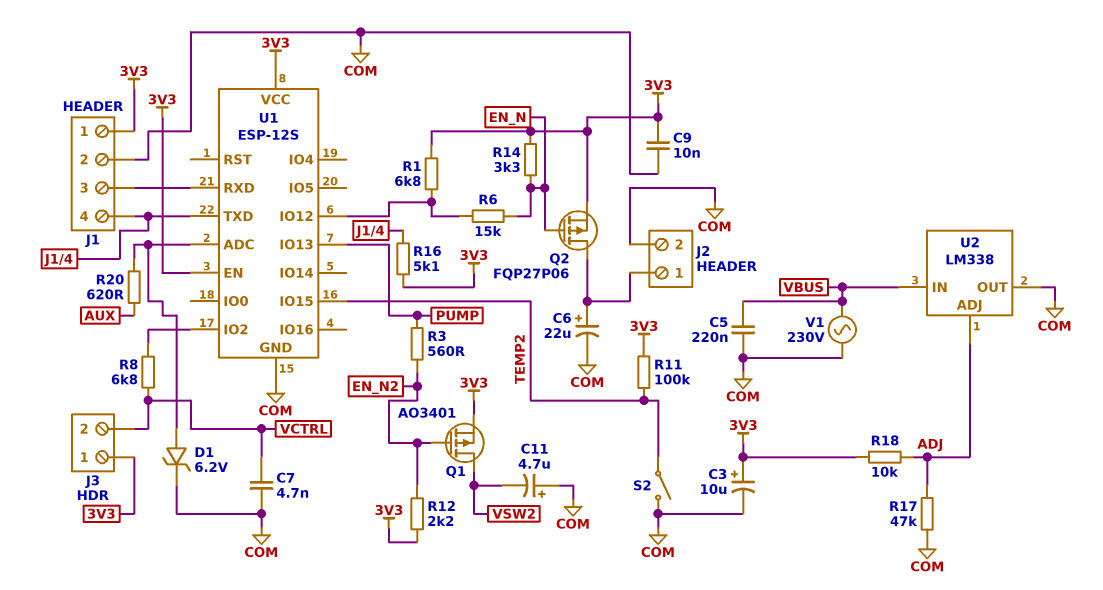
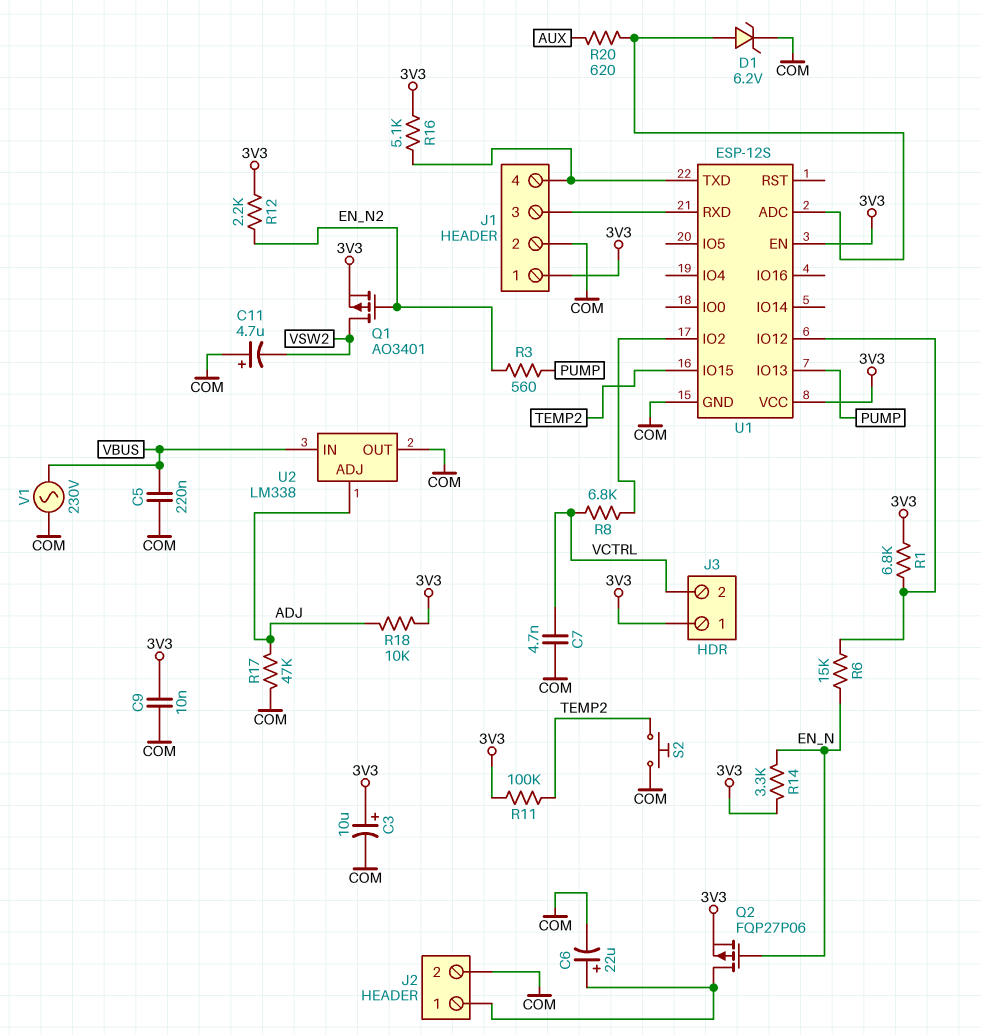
S2: switch (COM, TEMP2) -> button (COM, TEMP2)

